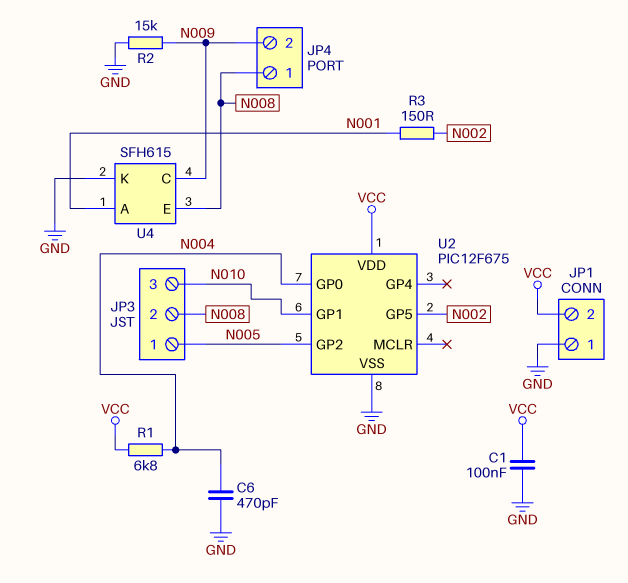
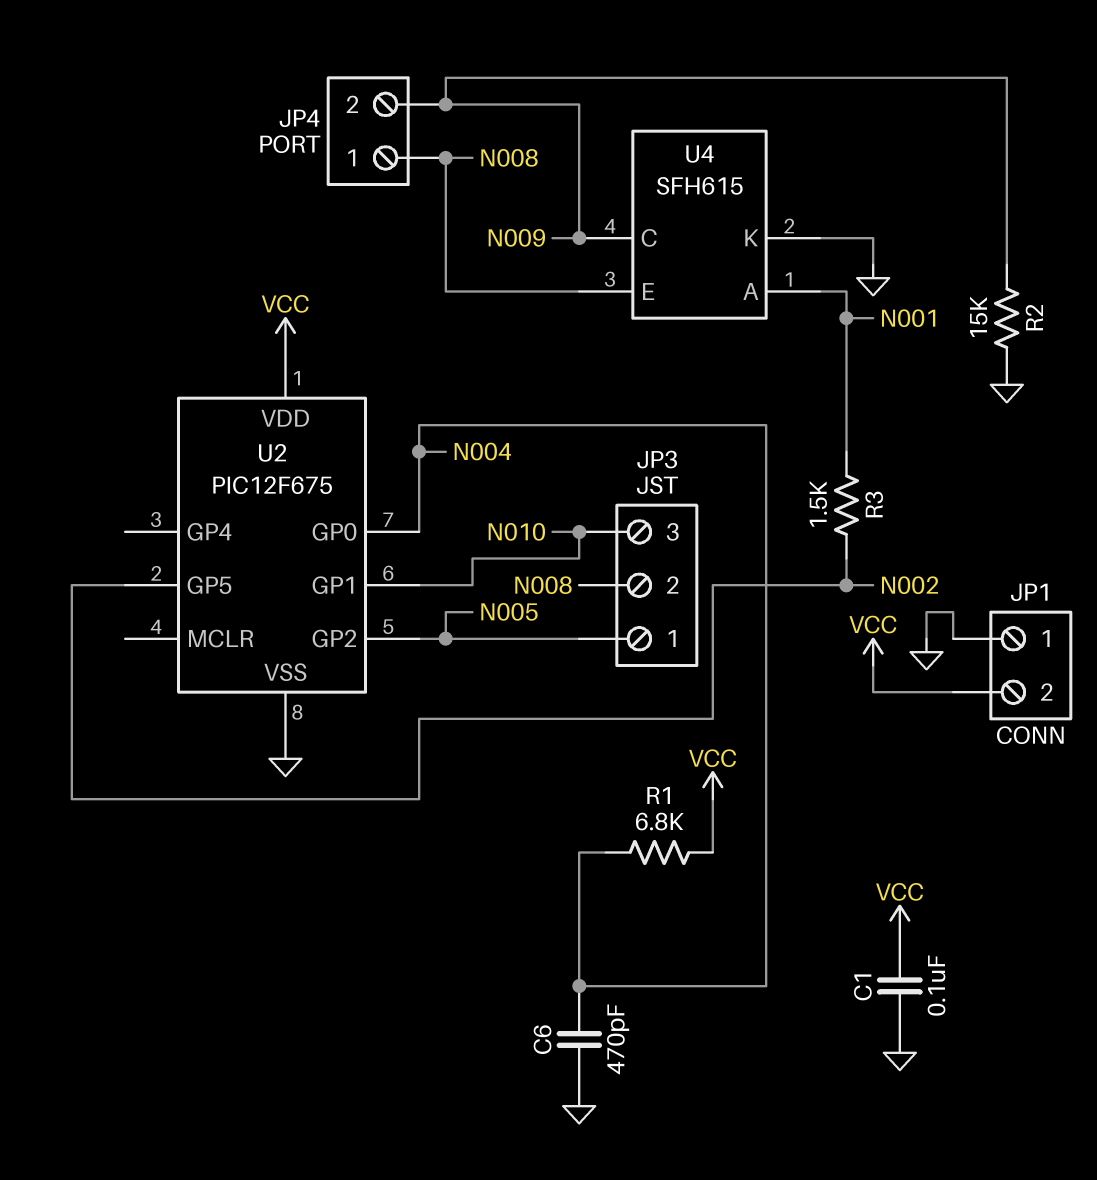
R3: 150 (N001, N002) -> 1.5k (N001, N002)

